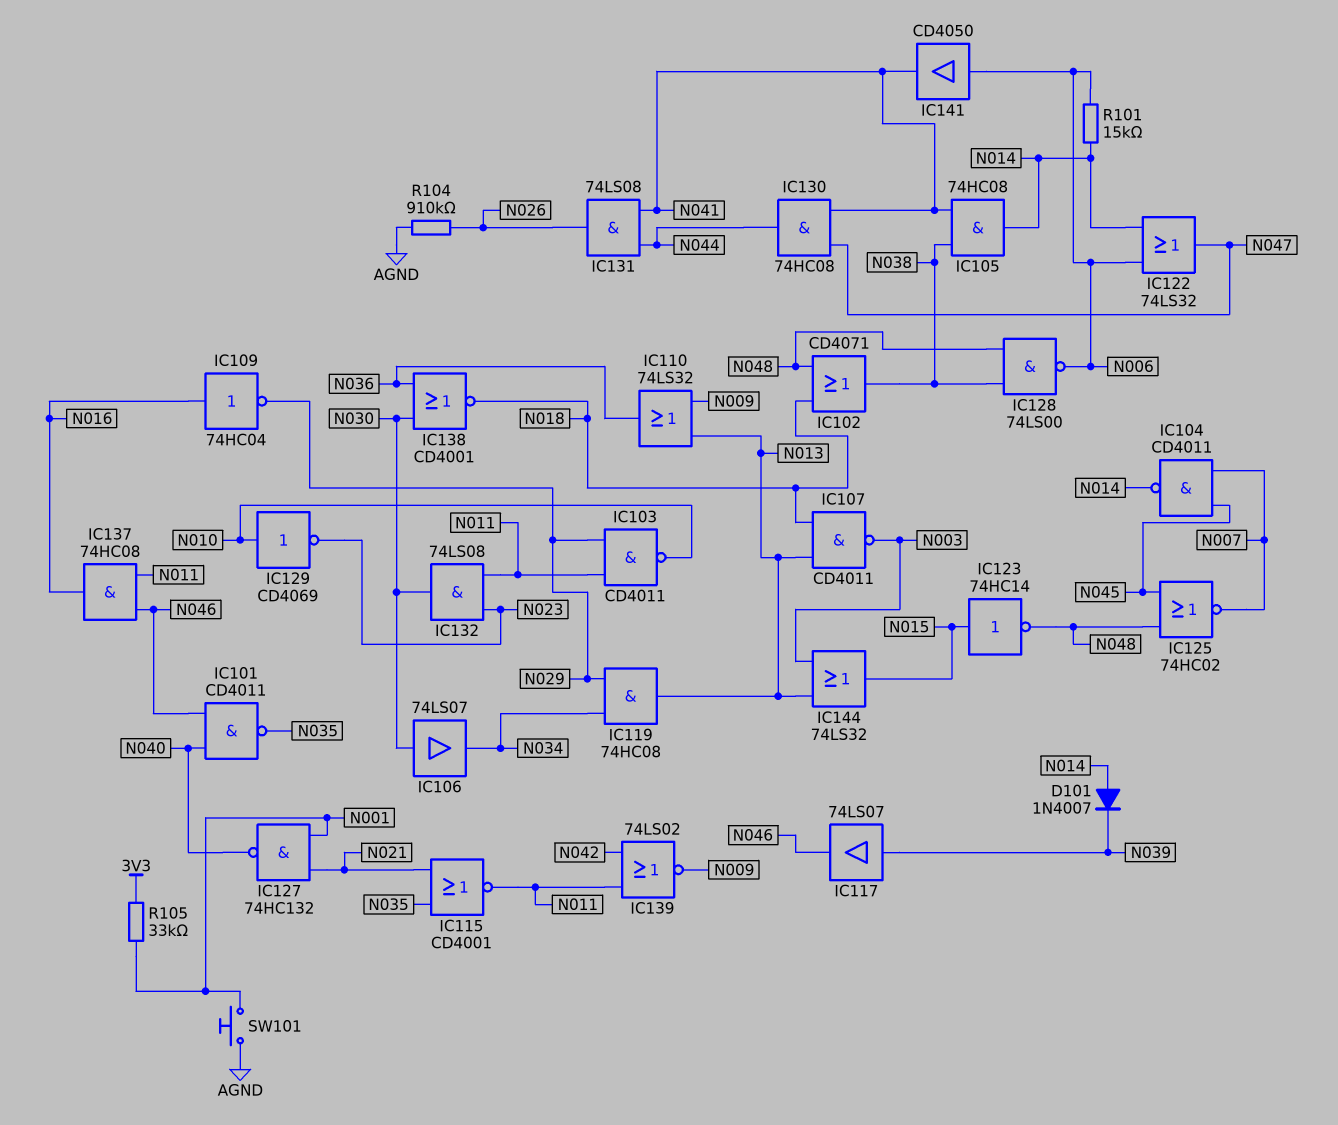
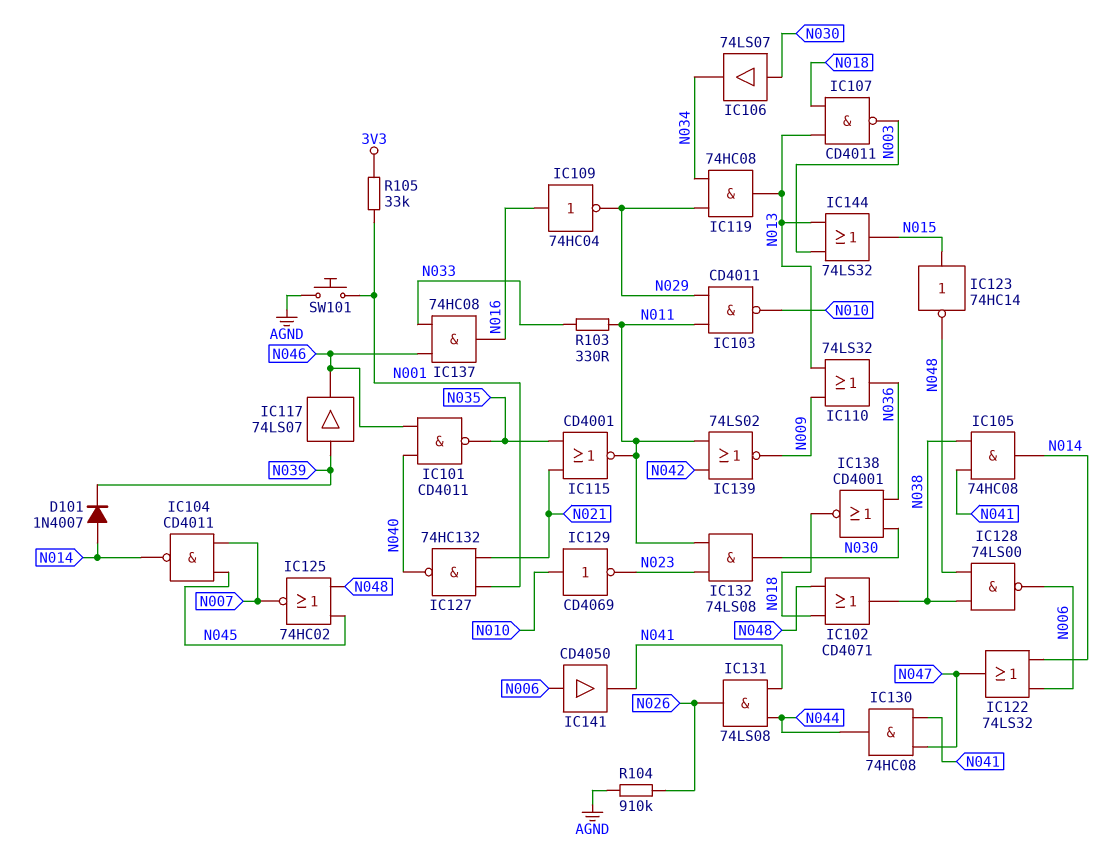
IC137: AND 74HC08 (in N011, in N046, out N016) -> AND 74HC08 (in N033, in N046, out N016)
R101: 15k (N006, N014) -> none
R103: none -> 330 (N011, N033)

